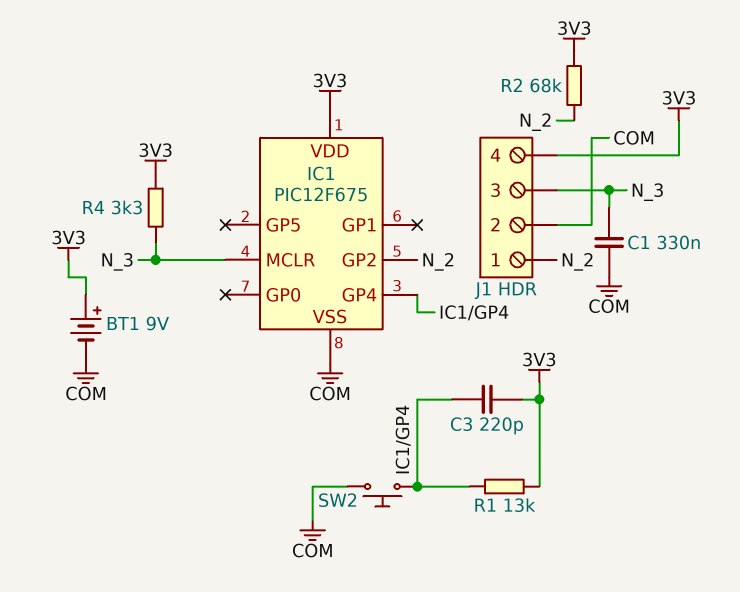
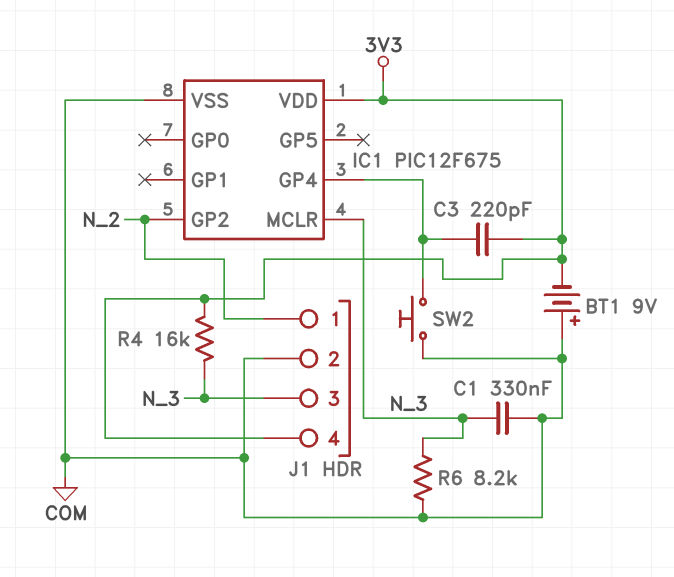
BT1: 9V (plus 3V3, minus COM) -> 9V (plus COM, minus 3V3)
R1: 13k (3V3, IC1/GP4) -> none
R2: 68k (3V3, N_2) -> none
R4: 3.3k (3V3, N_3) -> 16k (3V3, N_3)
R6: none -> 8.2k (COM, N_3)

